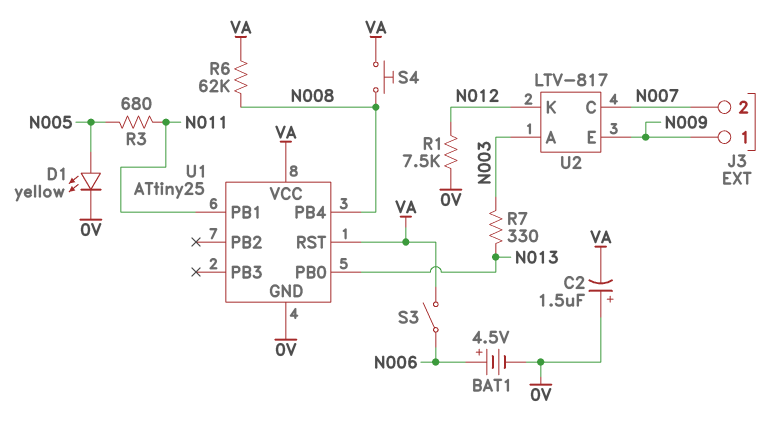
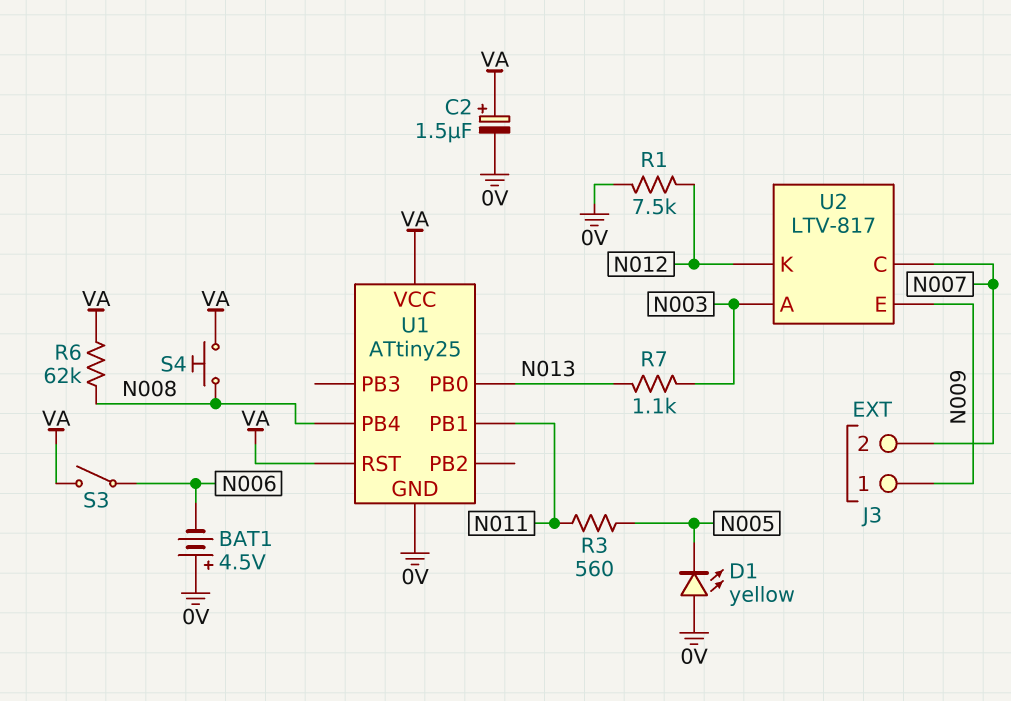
BAT1: 4.5V (plus N006, minus 0V) -> 4.5V (plus 0V, minus N006)
C2: 1.5uF (plus 0V, minus VA) -> 1.5uF (plus VA, minus 0V)
D1: LED yellow (A N005, K 0V) -> LED yellow (A 0V, K N005)
R3: 680 (N005, N011) -> 560 (N005, N011)
R7: 330 (N003, N013) -> 1.1k (N003, N013)

